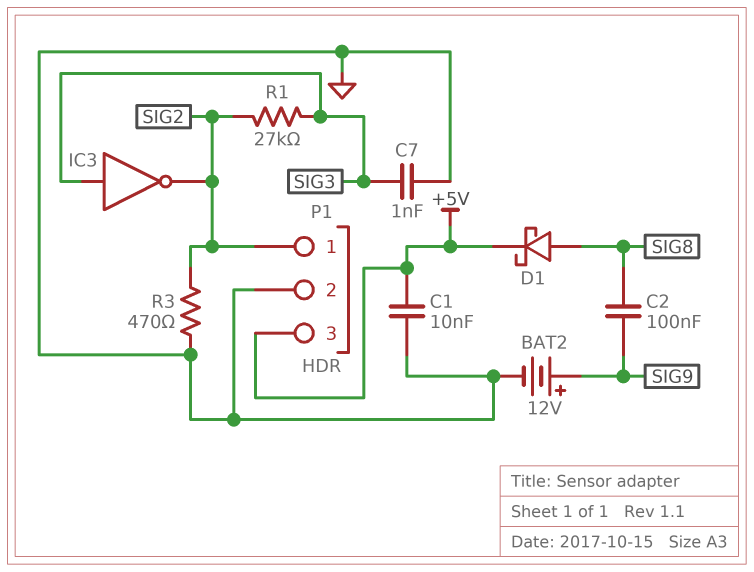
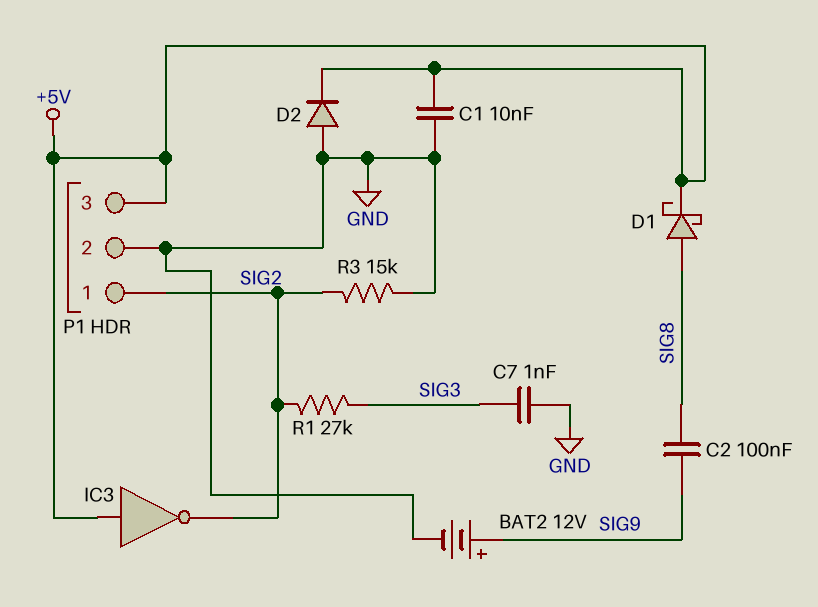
D2: none -> diode (A GND, K +5V)
IC3: NOT (in SIG3, out SIG2) -> NOT (in +5V, out SIG2)
R3: 470 (GND, SIG2) -> 15k (GND, SIG2)

